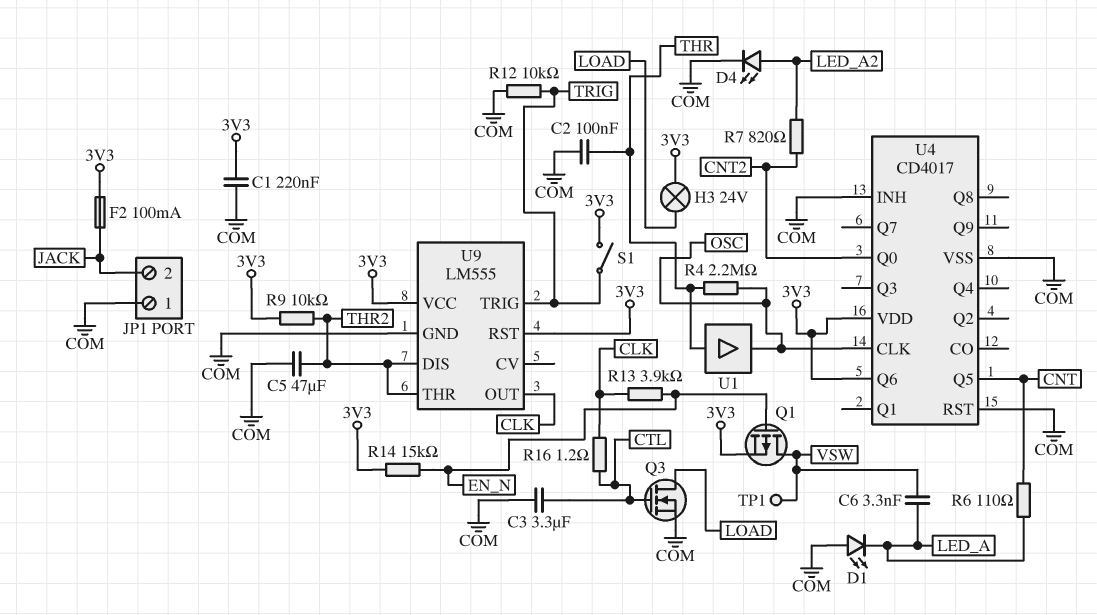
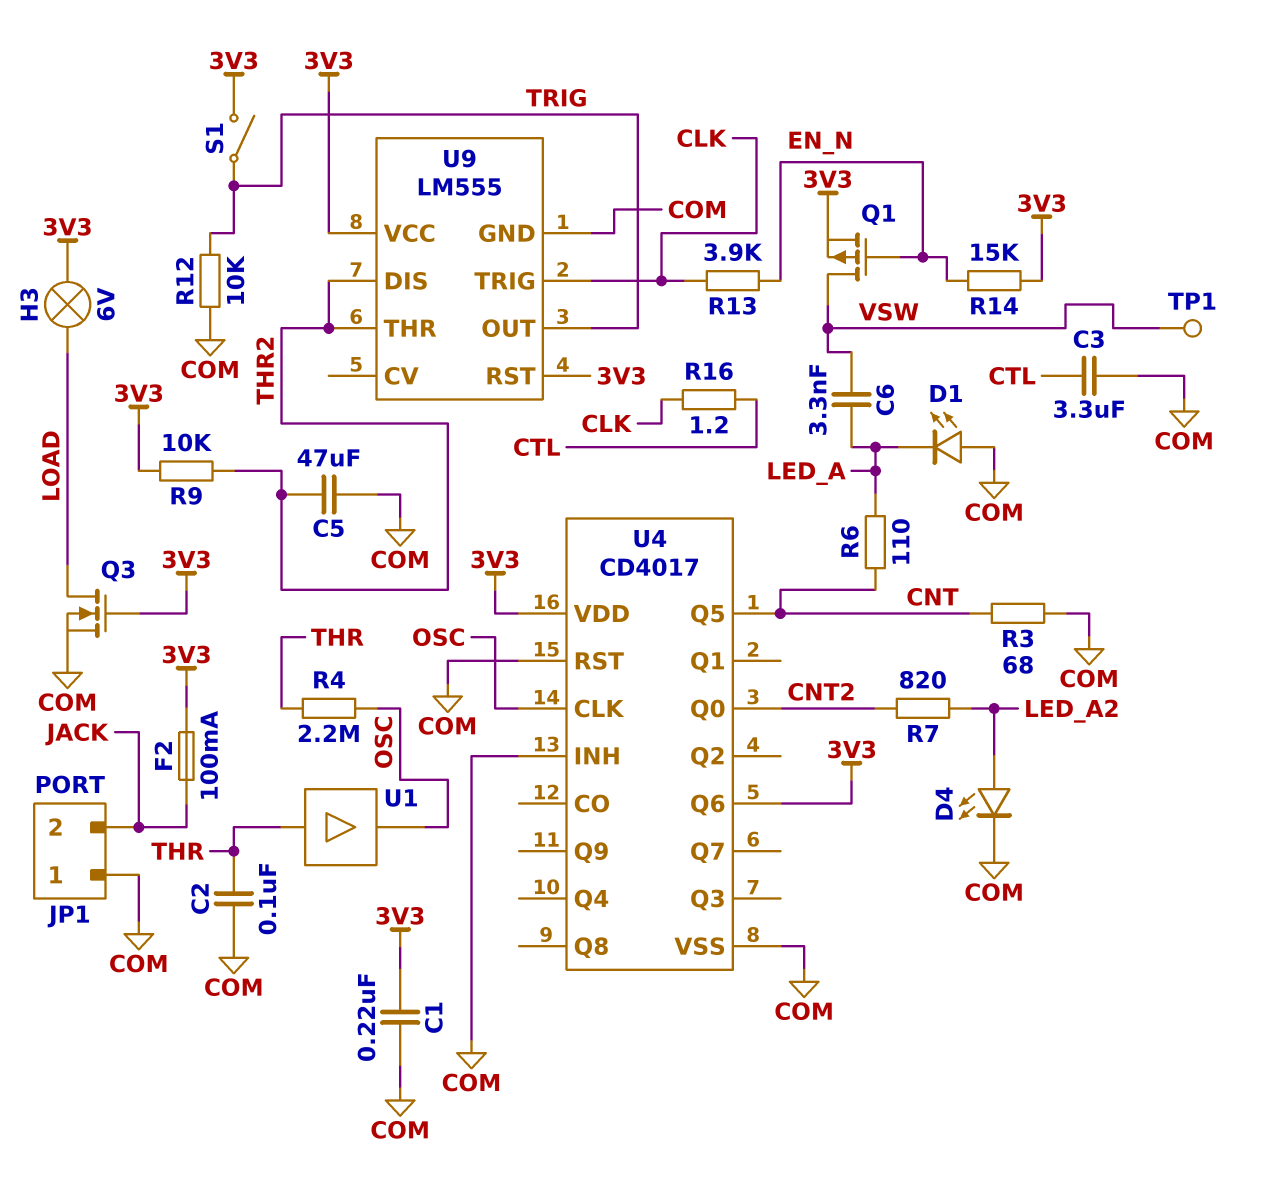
H3: lamp 24V (3V3, LOAD) -> lamp 6V (3V3, LOAD)
Q3: NMOS (G CTL, D LOAD, S COM) -> NMOS (G 3V3, D LOAD, S COM)
R3: none -> 68 (CNT, COM)
U9 pin OUT: CLK -> TRIG
U9 pin TRIG: TRIG -> CLK

